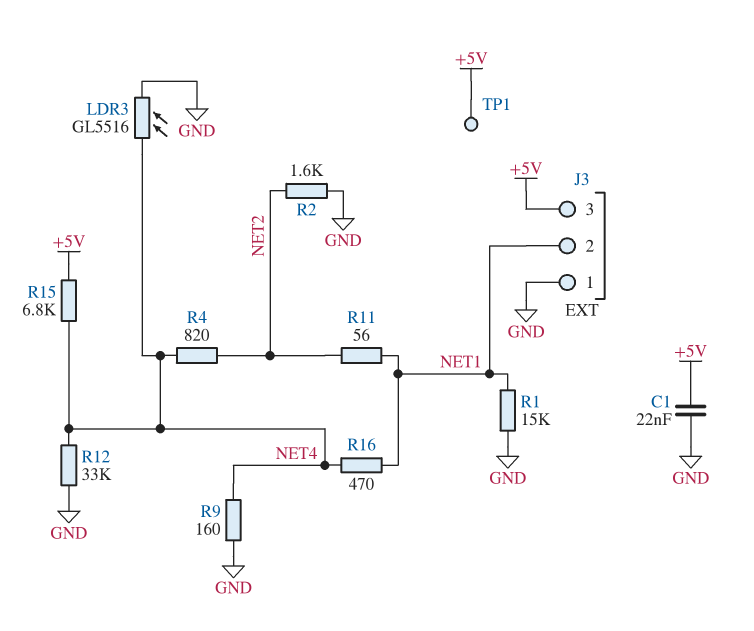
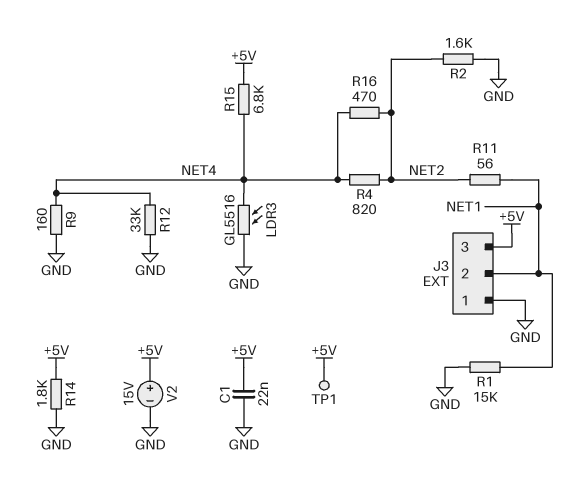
R14: none -> 1.8k (+5V, GND)
R16: 470 (NET1, NET4) -> 470 (NET2, NET4)
V2: none -> 15V (plus +5V, minus GND)

